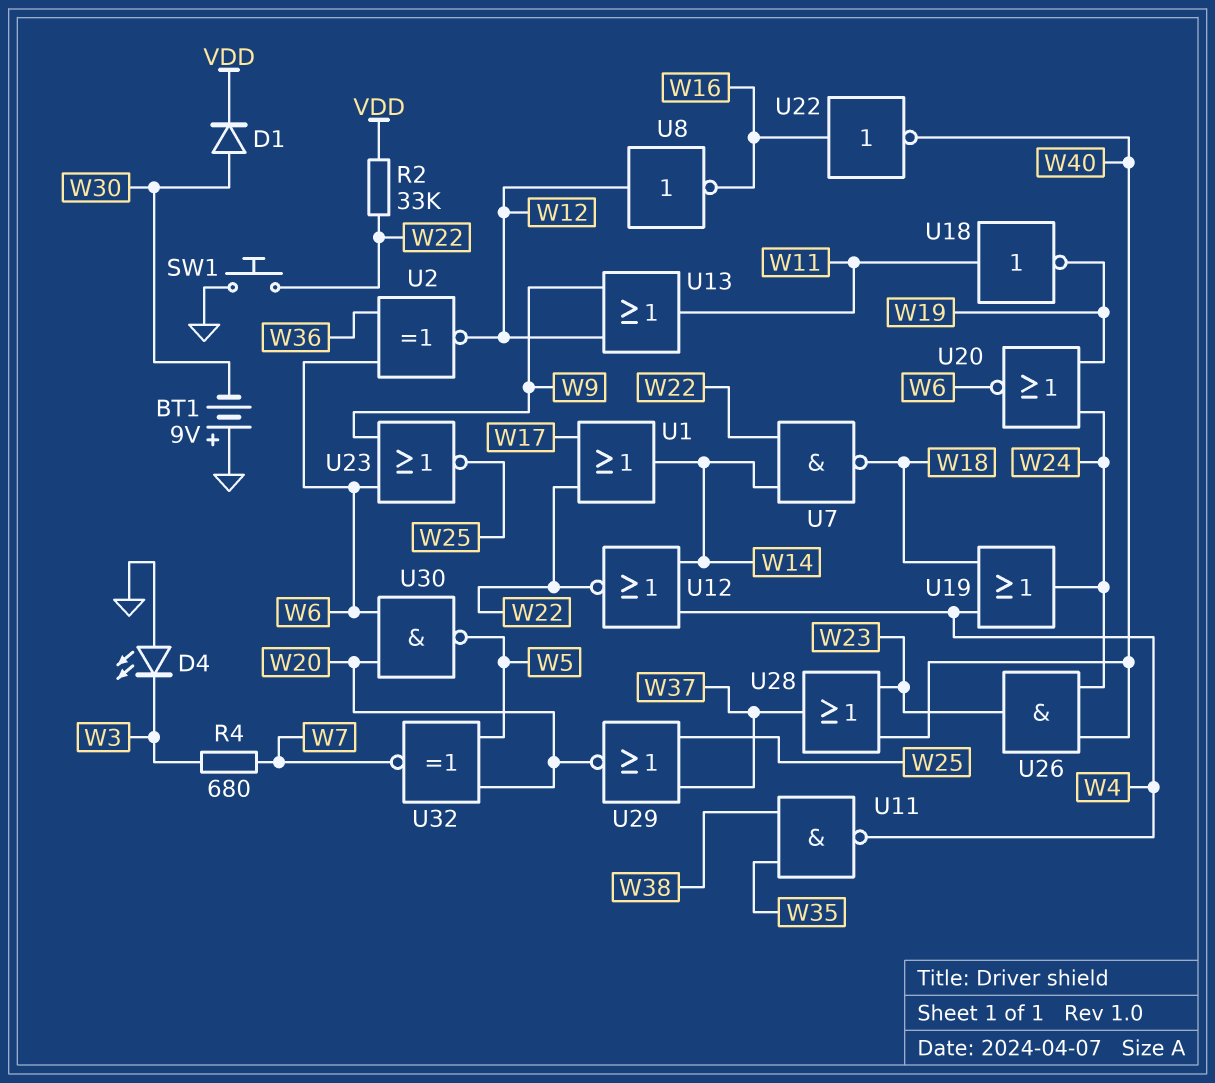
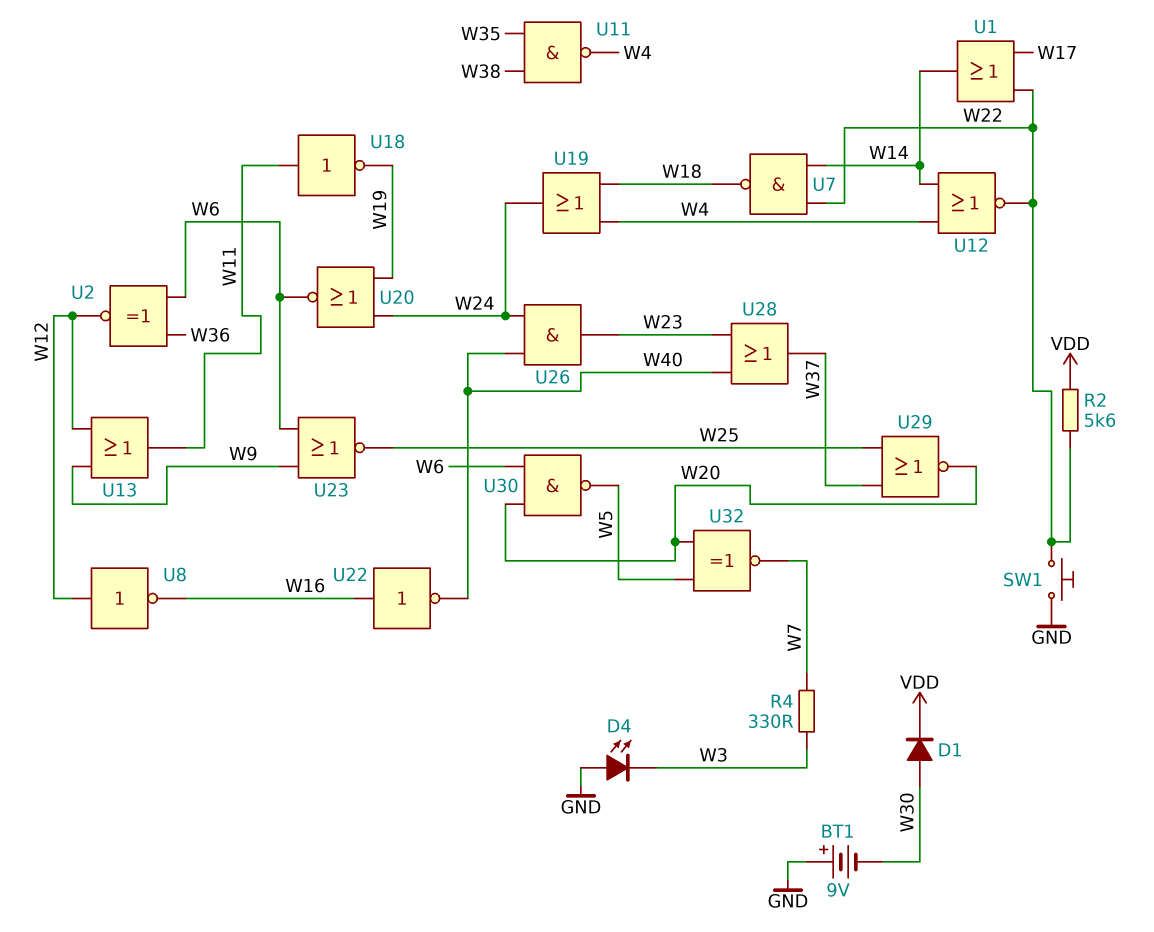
R2: 33k (VDD, W22) -> 5.6k (VDD, W22)
R4: 680 (W3, W7) -> 330 (W3, W7)

